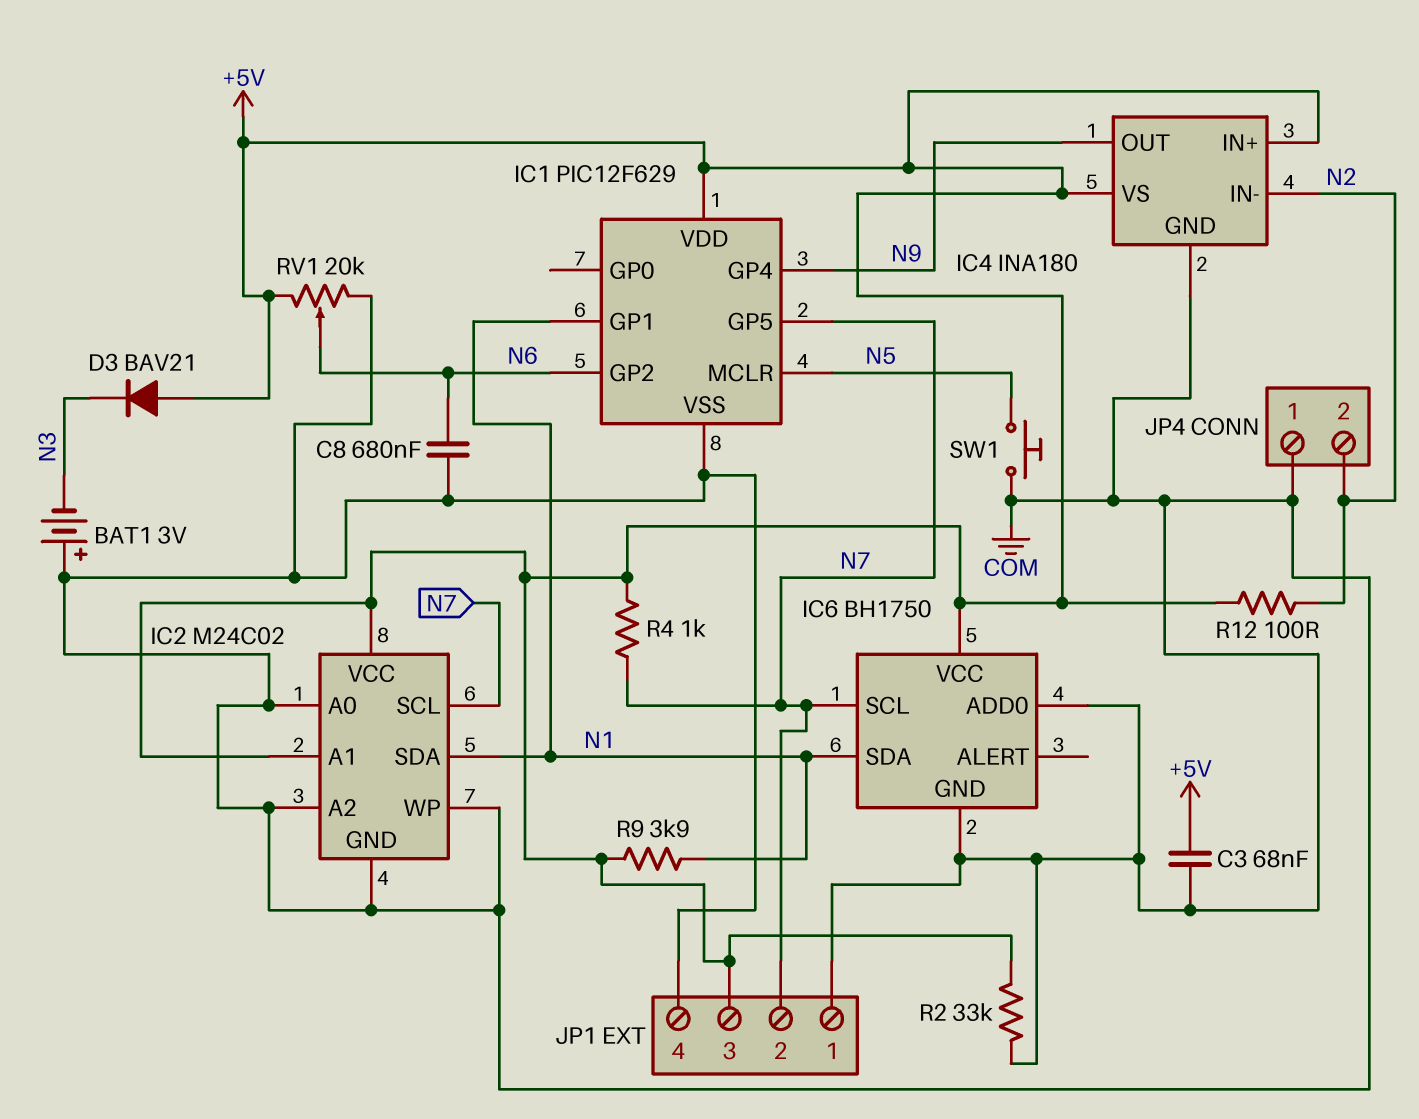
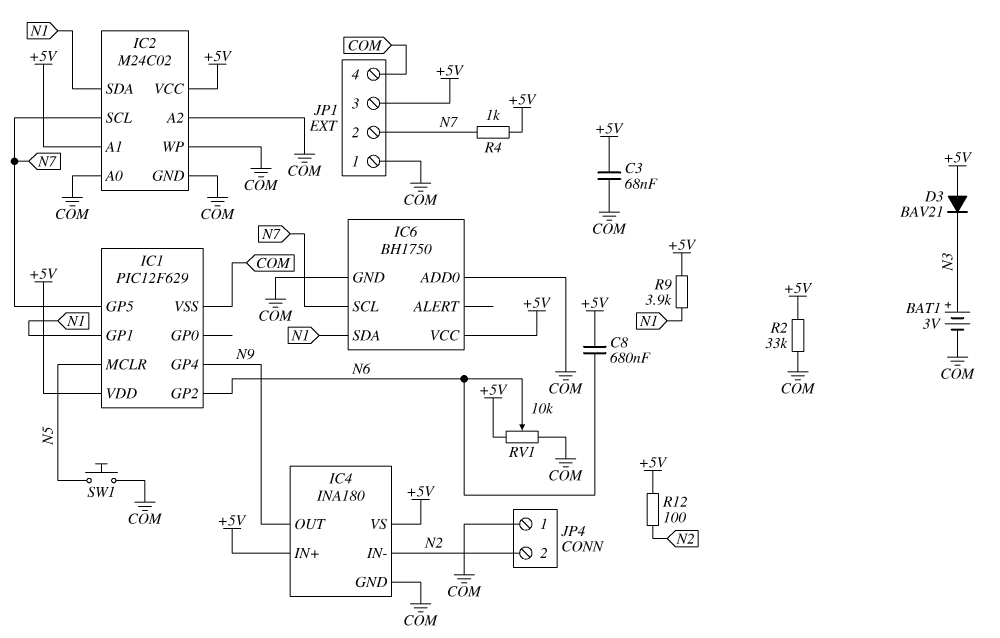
BAT1: 3V (plus COM, minus N3) -> 3V (plus N3, minus COM)
C8: 680nF (COM, N6) -> 680nF (+5V, N6)
RV1: 20k (+5V, COM, wiper N6) -> 10k (+5V, COM, wiper N6)

